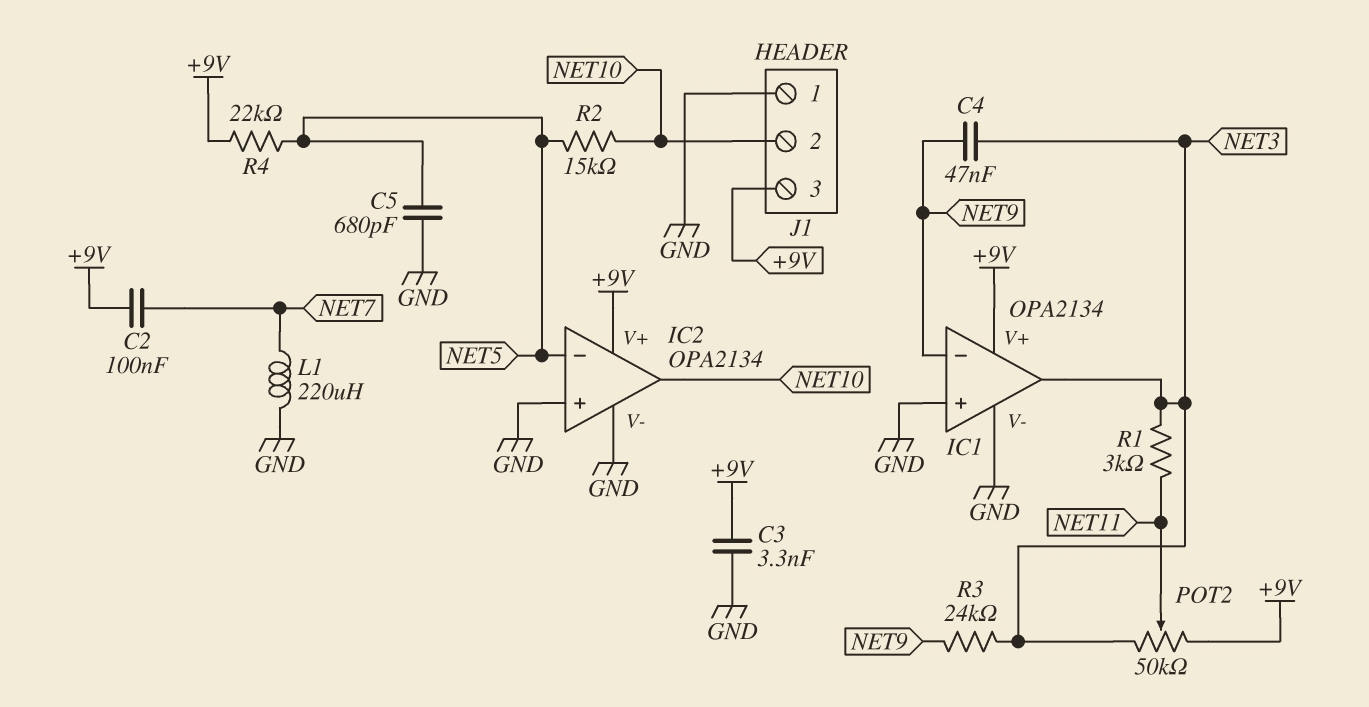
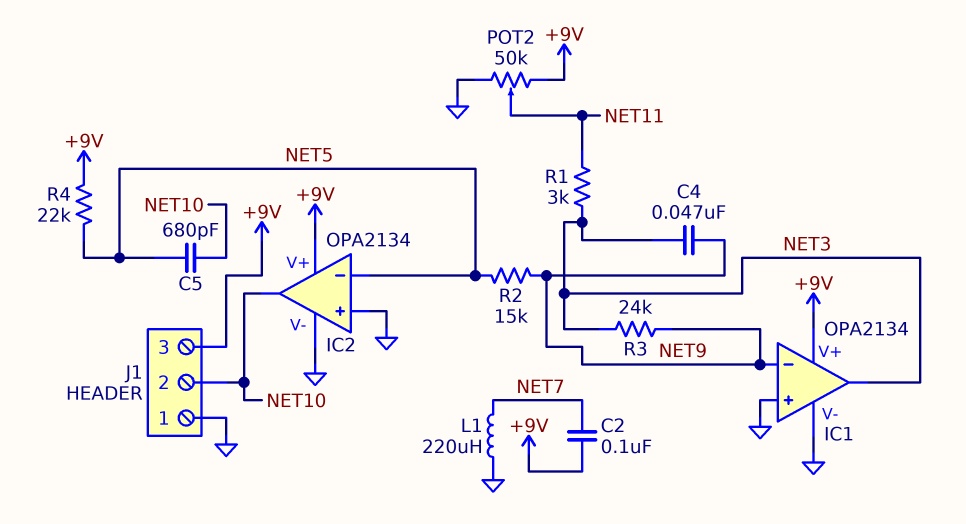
C3: 3.3nF (+9V, GND) -> none
C5: 680pF (GND, NET5) -> 680pF (NET5, NET10)
POT2: 50k (+9V, NET3, wiper NET11) -> 50k (+9V, GND, wiper NET11)
R2: 15k (NET5, NET10) -> 15k (NET5, NET9)

